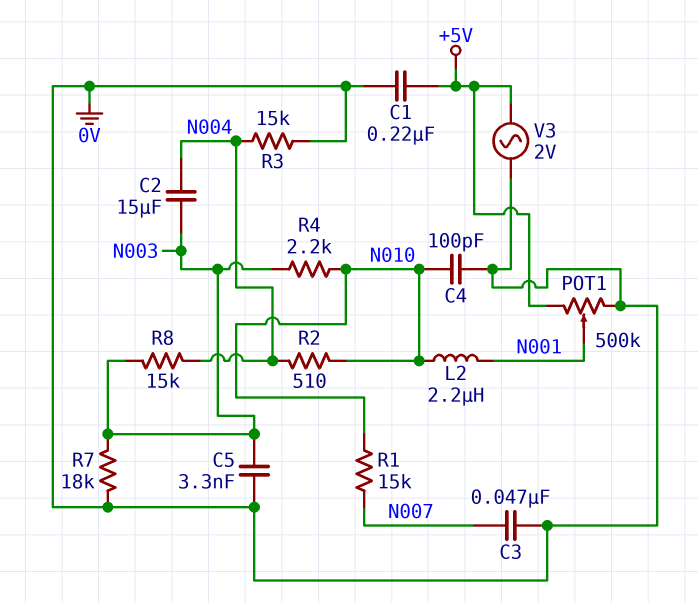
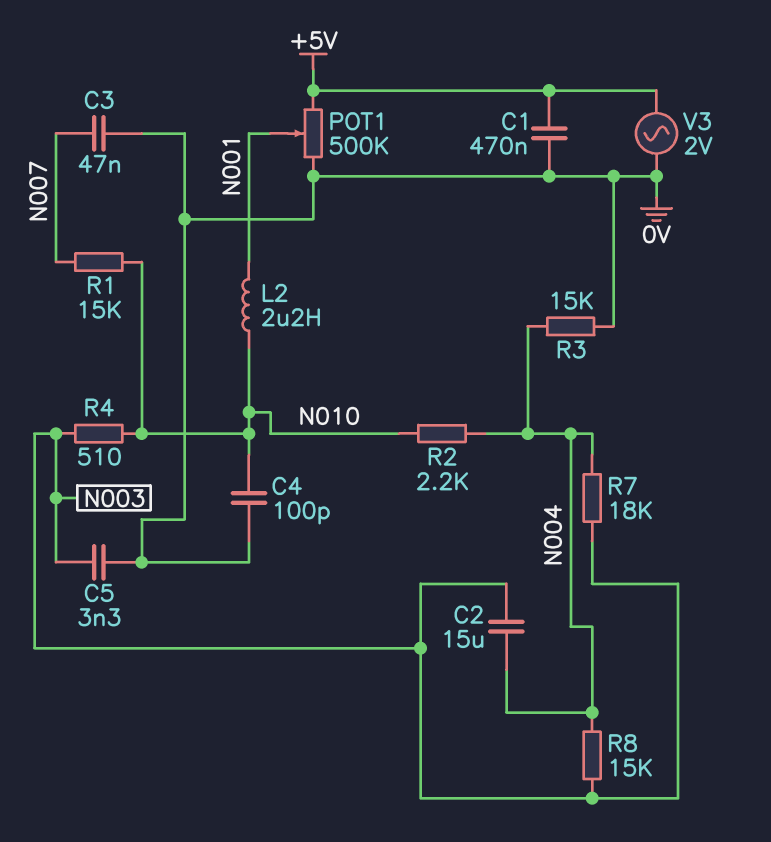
C1: 220nF (+5V, 0V) -> 470nF (+5V, 0V)
R2: 510 (N004, N010) -> 2.2k (N004, N010)
R4: 2.2k (N003, N010) -> 510 (N003, N010)
R7: 18k (0V, N003) -> 18k (N003, N004)

